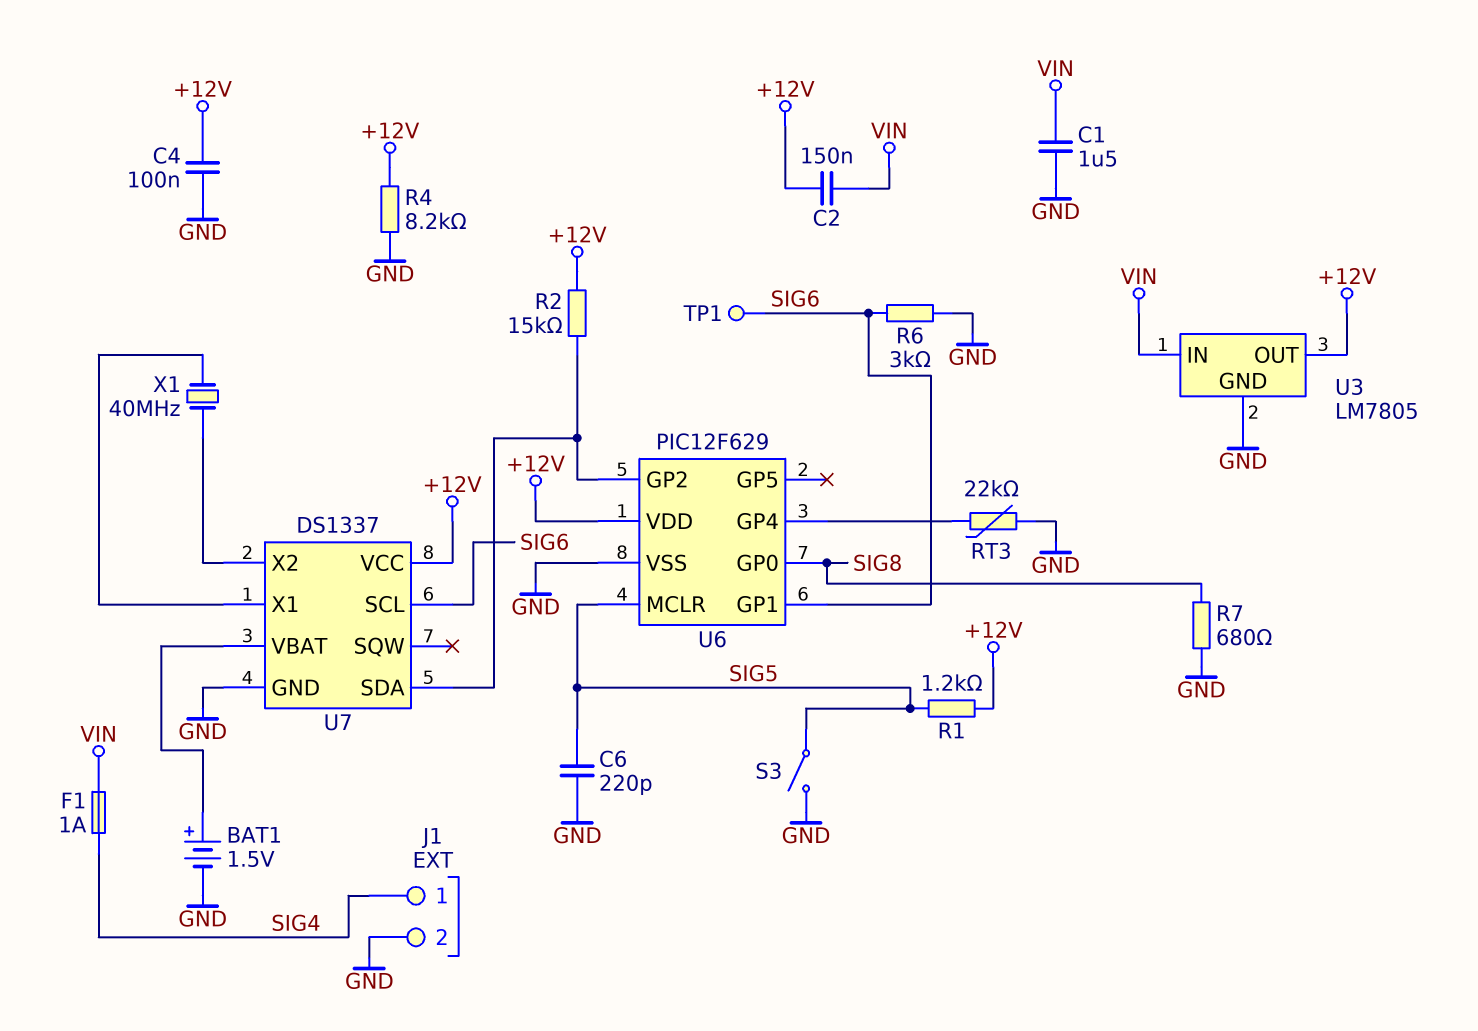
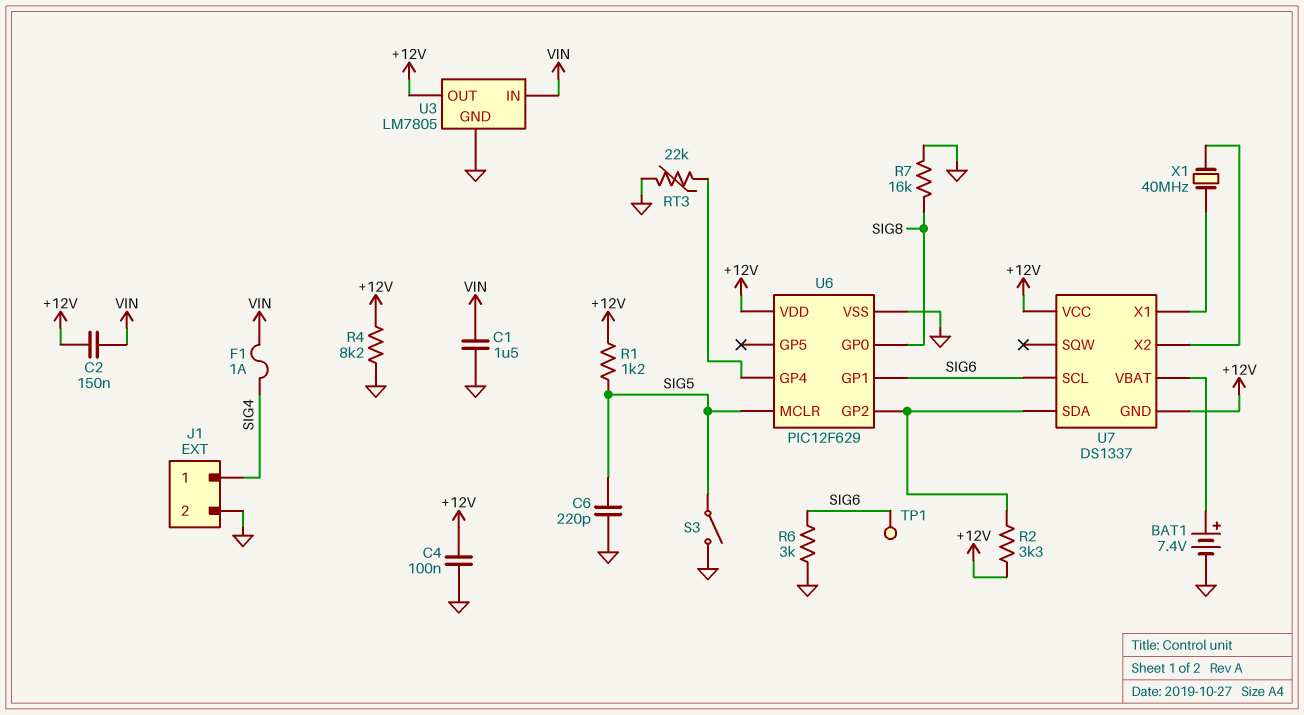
BAT1: 1.5V (plus U7/VBAT, minus GND) -> 7.4V (plus U7/VBAT, minus GND)
R2: 15k (+12V, U6/GP2) -> 3.3k (+12V, U6/GP2)
R7: 680 (GND, SIG8) -> 16k (GND, SIG8)
U7 pin GND: GND -> +12V

